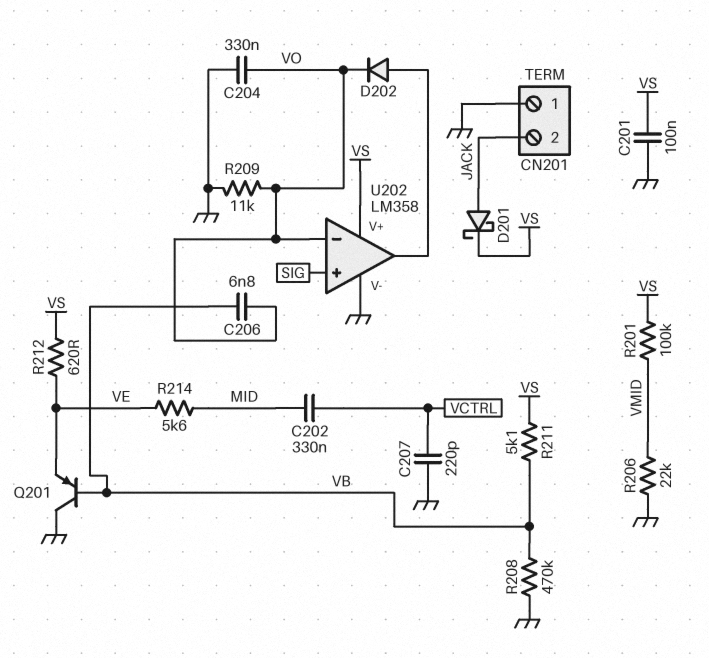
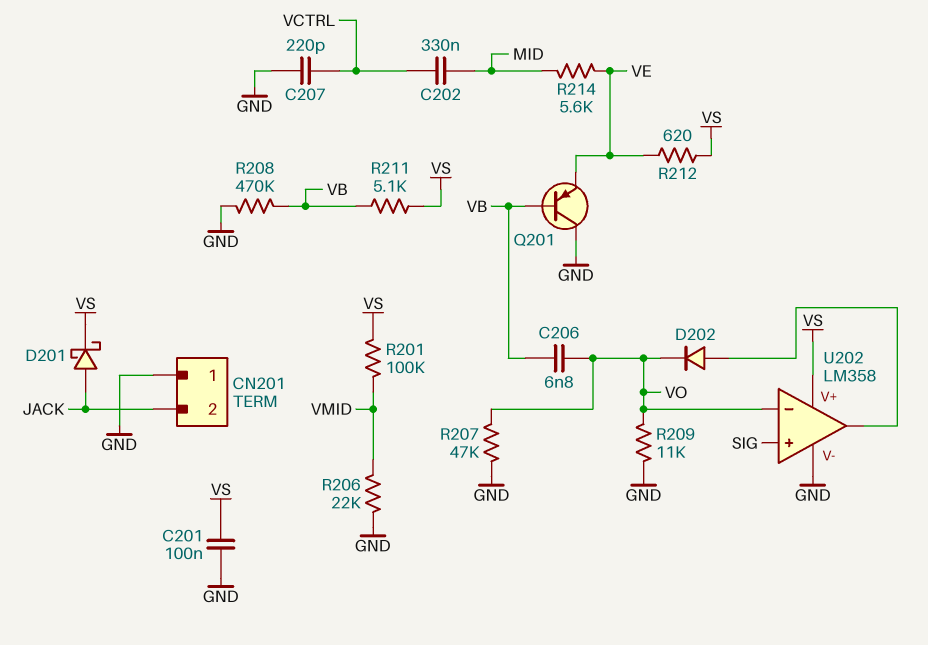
C204: 330nF (GND, VO) -> none
R207: none -> 47k (GND, VO)

